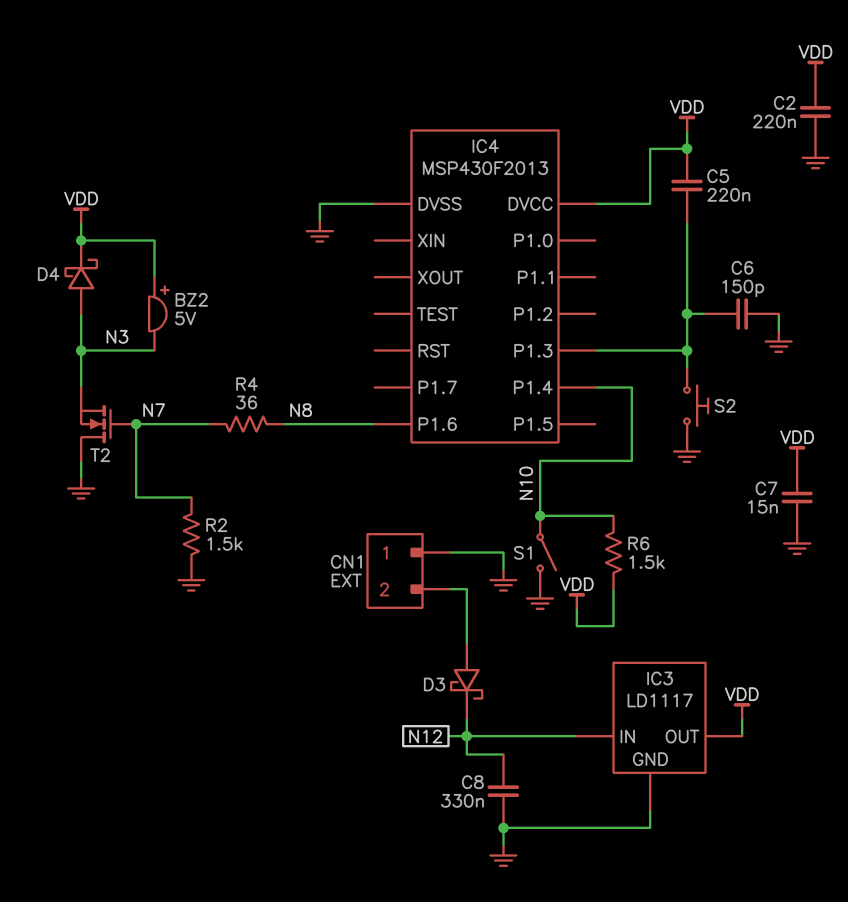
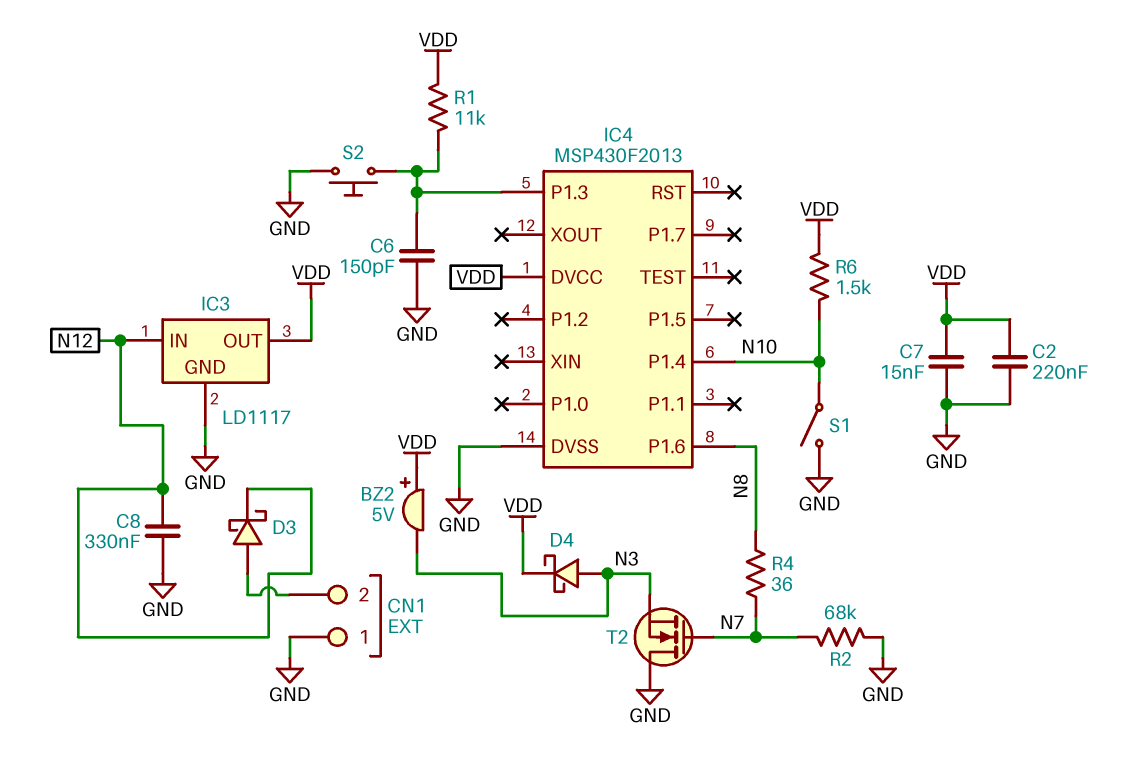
C5: 220nF (IC4/P1.3, VDD) -> none
R1: none -> 11k (IC4/P1.3, VDD)
R2: 1.5k (GND, N7) -> 68k (GND, N7)

